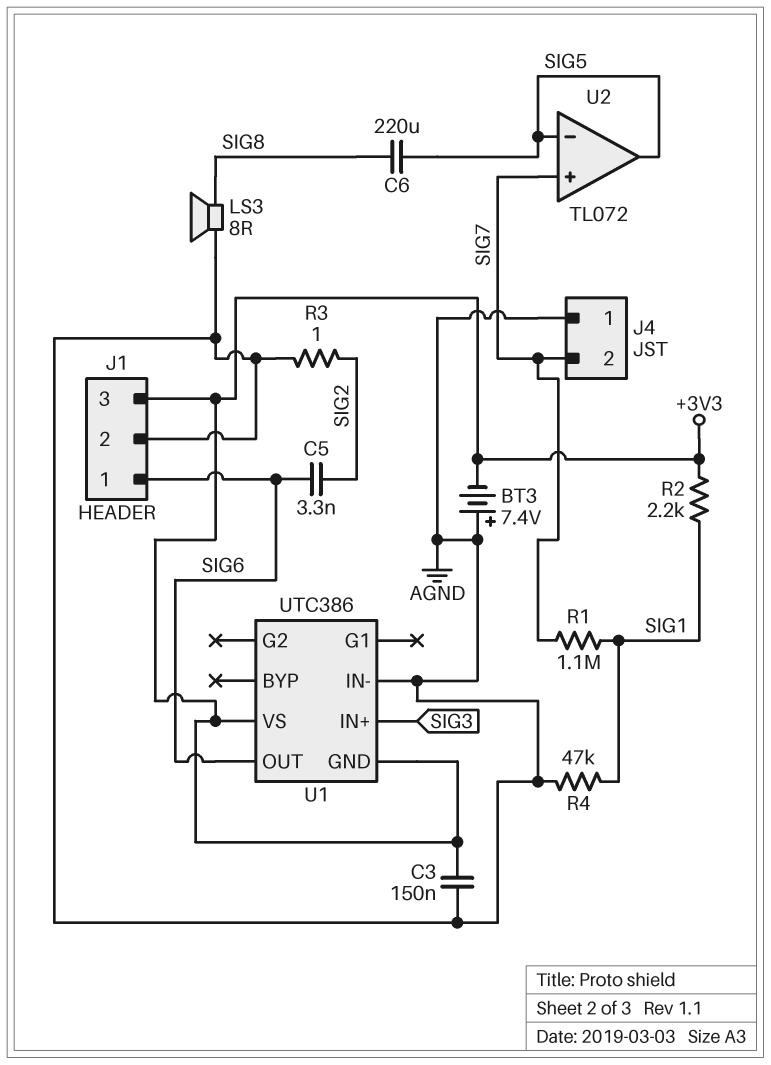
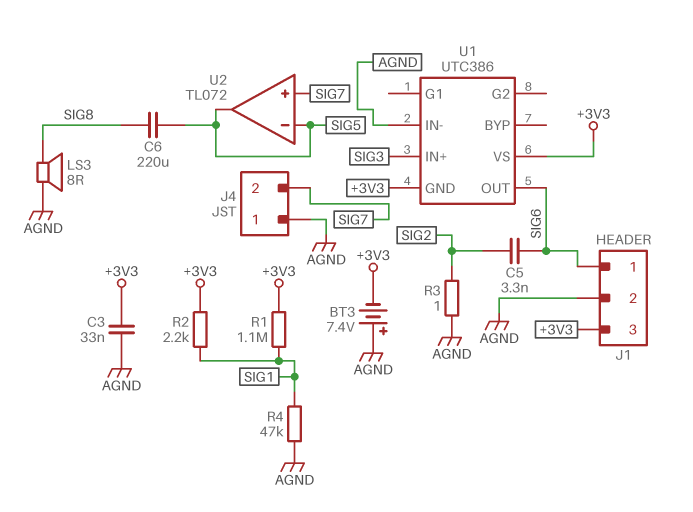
C3: 150nF (+3V3, AGND) -> 33nF (+3V3, AGND)
R1: 1.1M (SIG1, SIG7) -> 1.1M (+3V3, SIG1)

